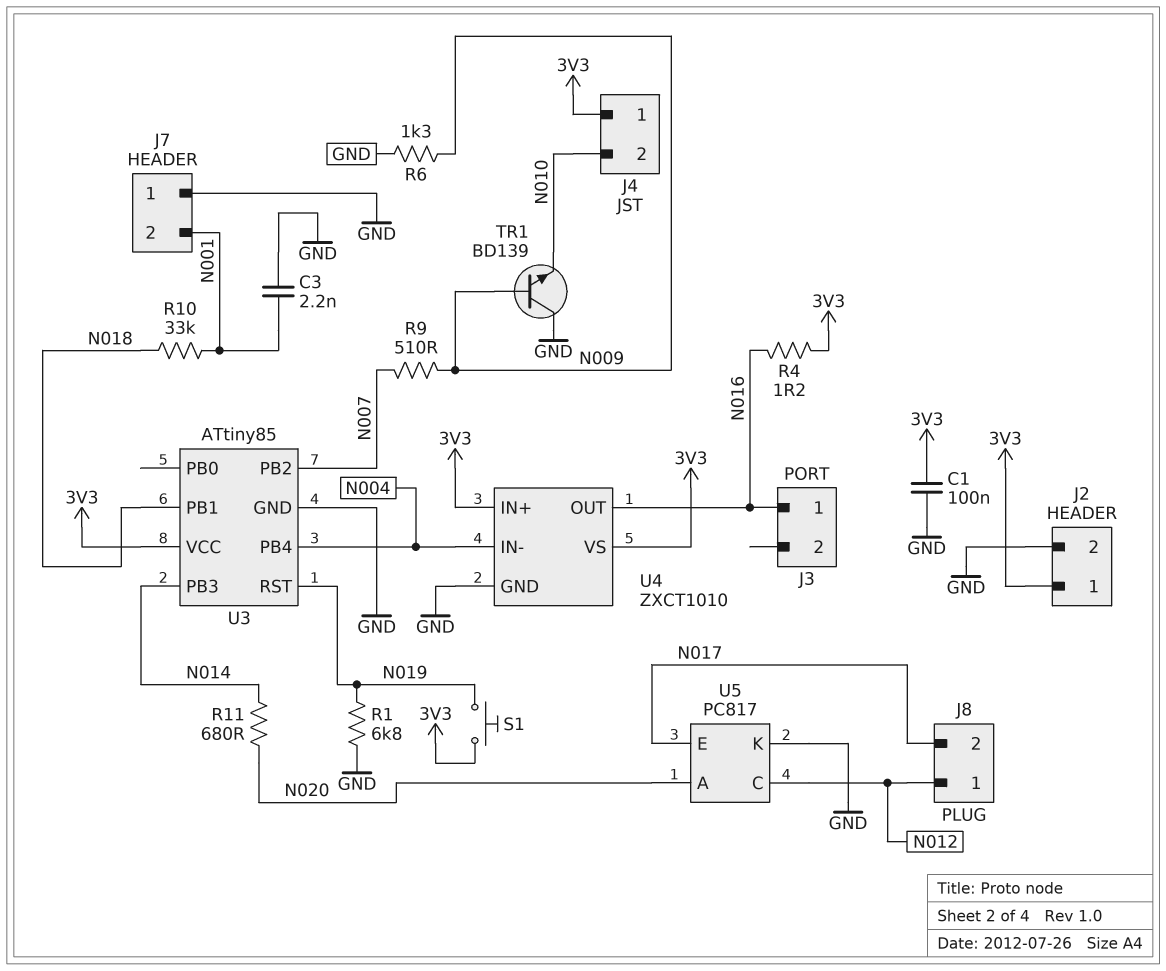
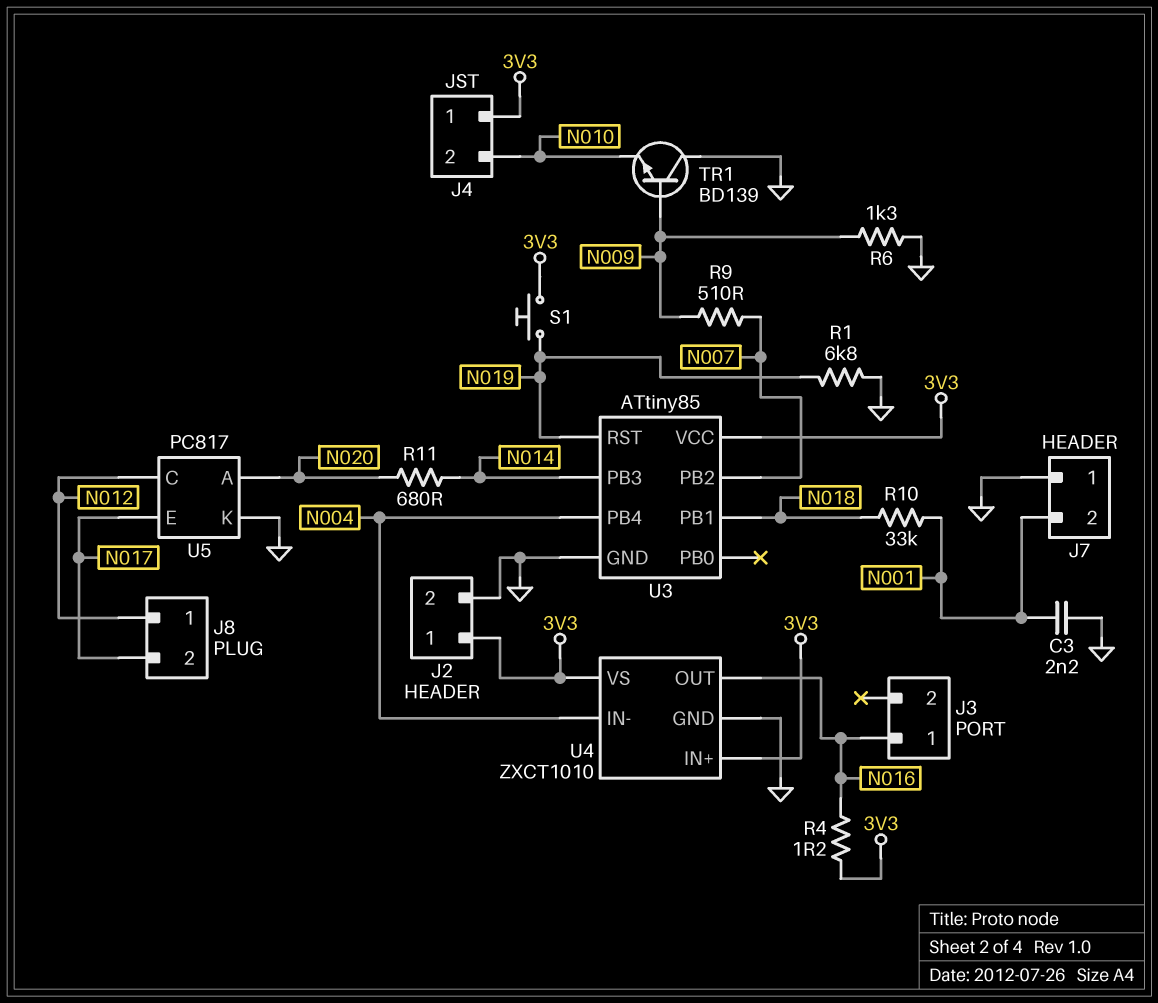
C1: 100nF (3V3, GND) -> none

